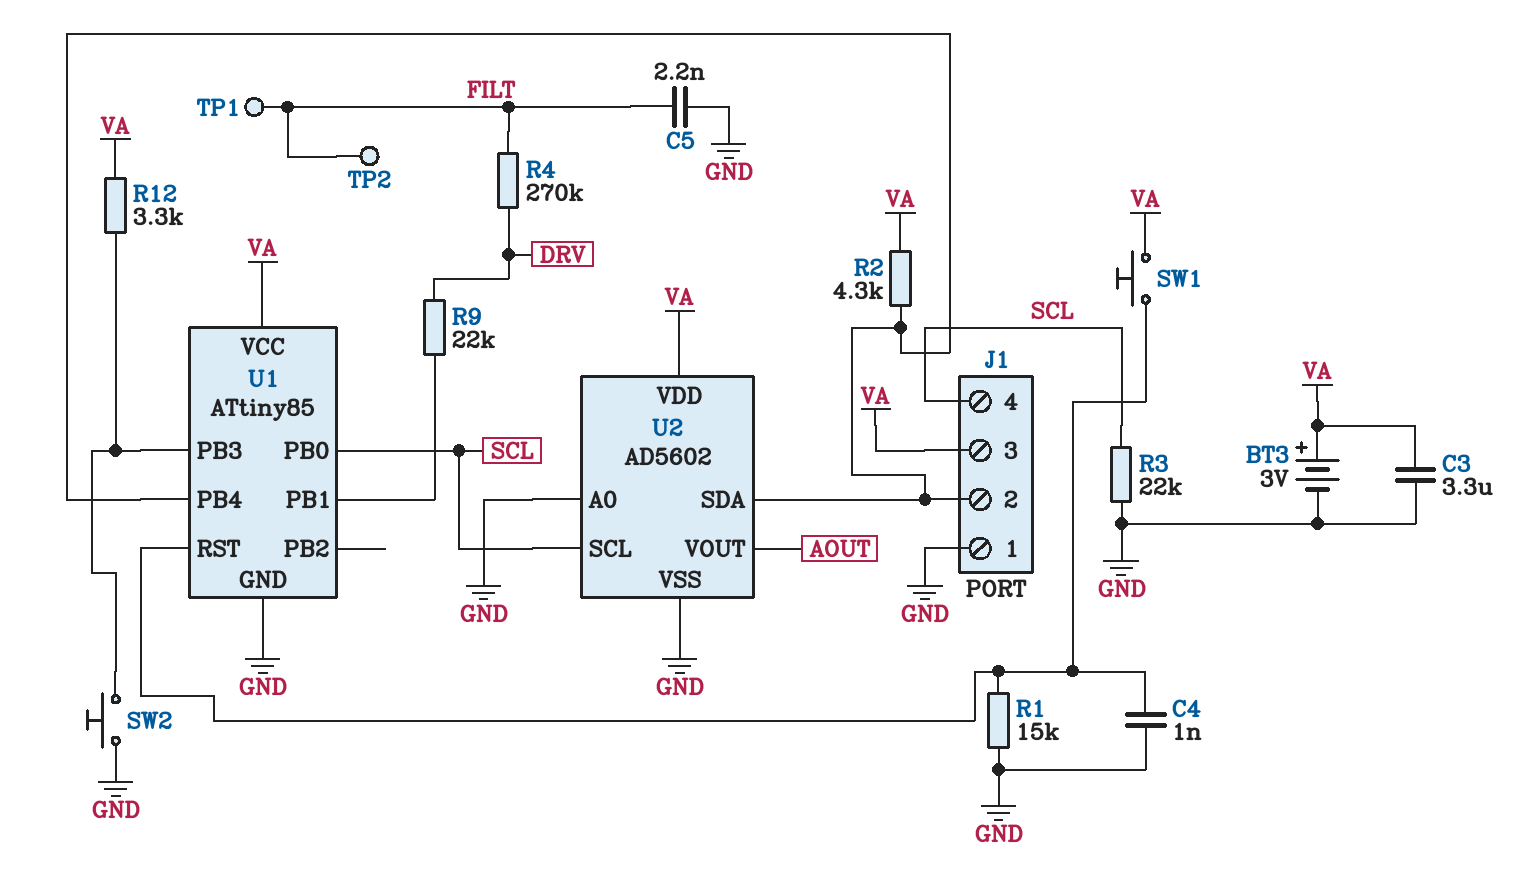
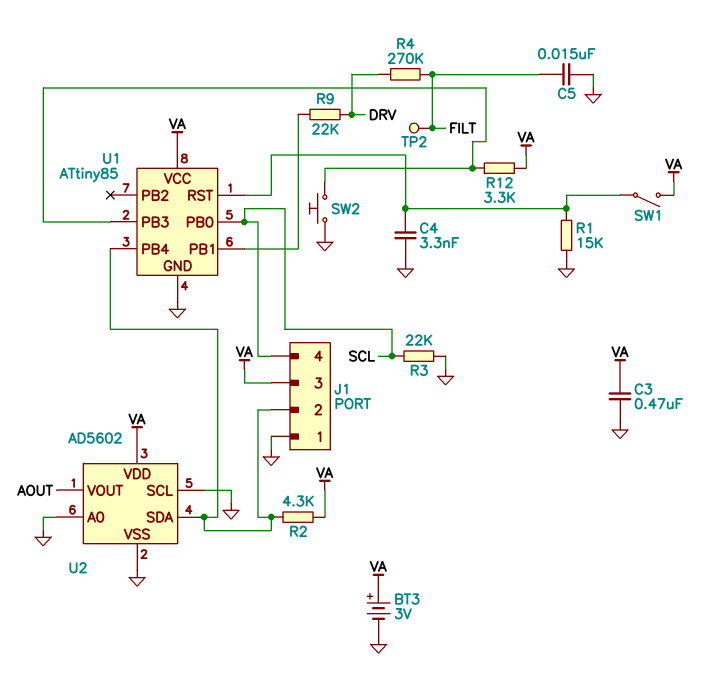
C3: 3.3uF (GND, VA) -> 470nF (GND, VA)
C4: 1nF (GND, U1/RST) -> 3.3nF (GND, U1/RST)
C5: 2.2nF (FILT, GND) -> 15nF (FILT, GND)
SW1: button (U1/RST, VA) -> switch (U1/RST, VA)
TP1: test point (FILT) -> none
U2 pin SCL: SCL -> GND

